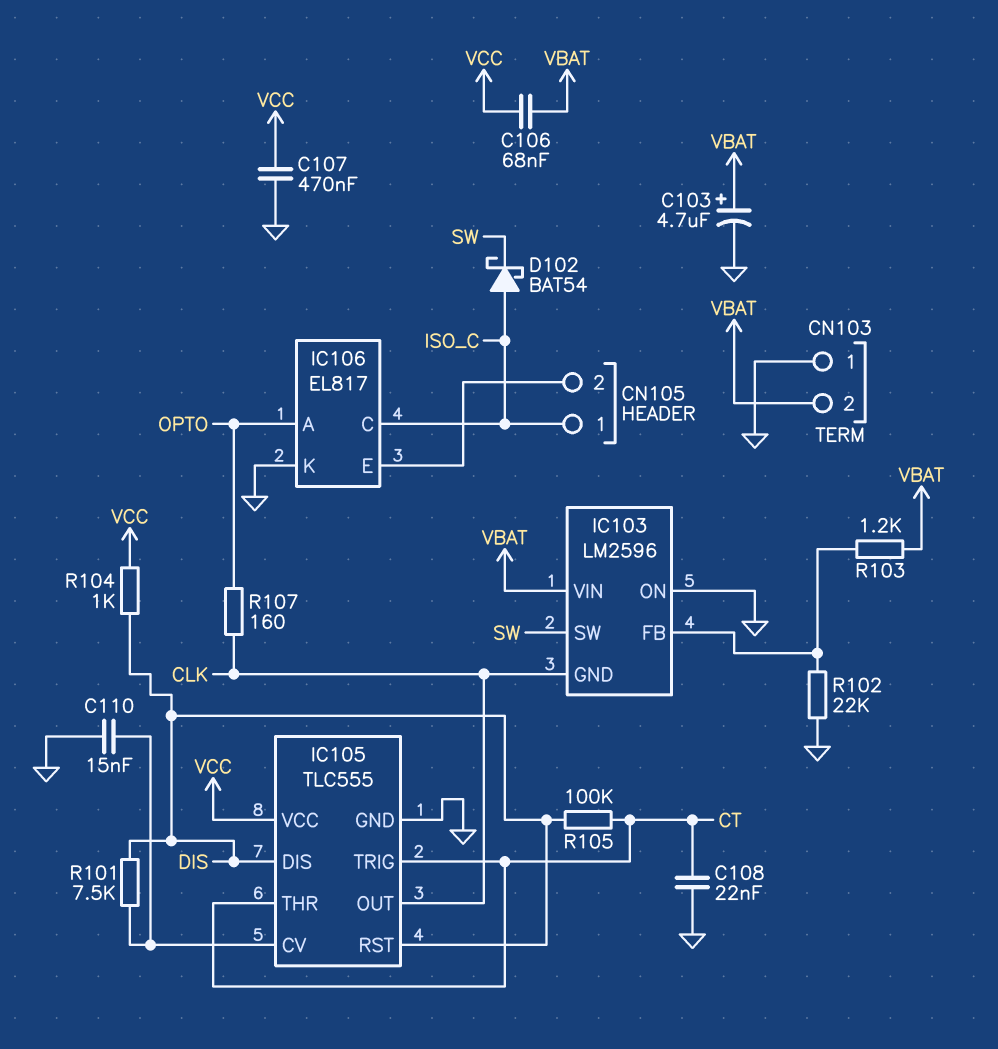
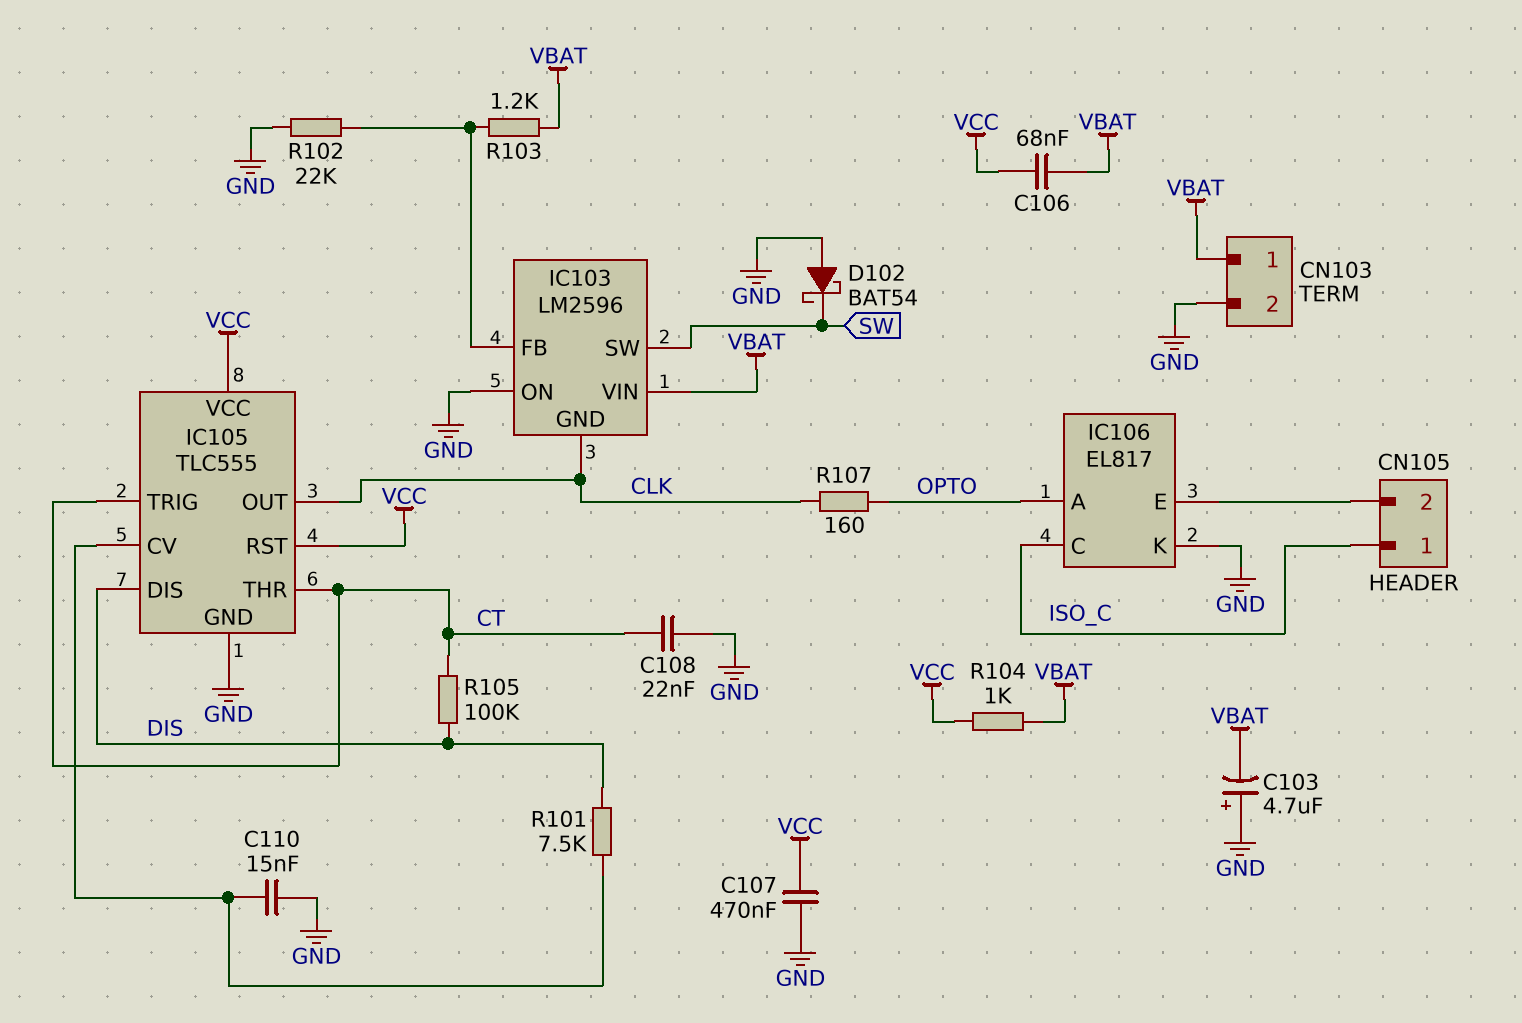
C103: 4.7uF (plus VBAT, minus GND) -> 4.7uF (plus GND, minus VBAT)
CN103 pin 1: GND -> VBAT
CN103 pin 2: VBAT -> GND
D102: schottky BAT54 (A ISO_C, K SW) -> schottky BAT54 (A GND, K SW)
IC105 pin RST: DIS -> VCC
R104: 1k (DIS, VCC) -> 1k (VBAT, VCC)

